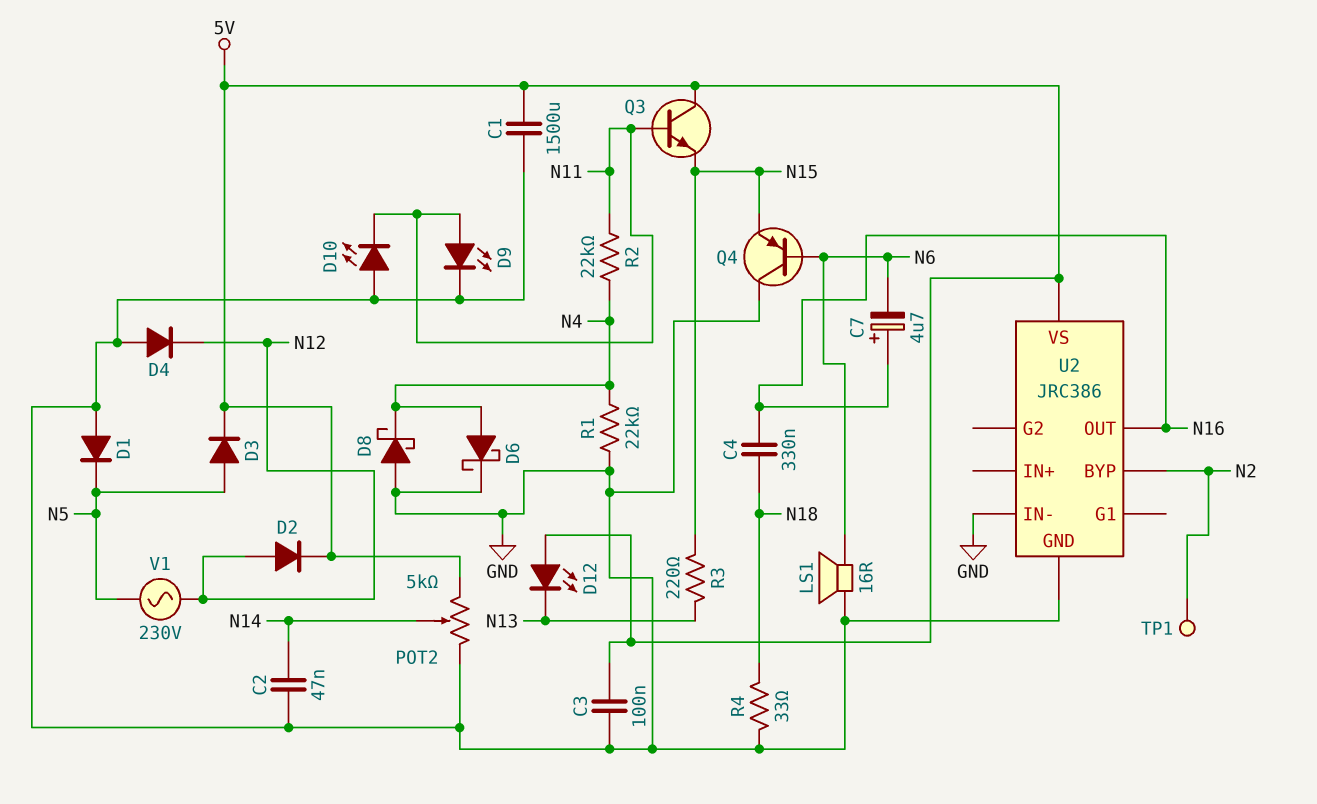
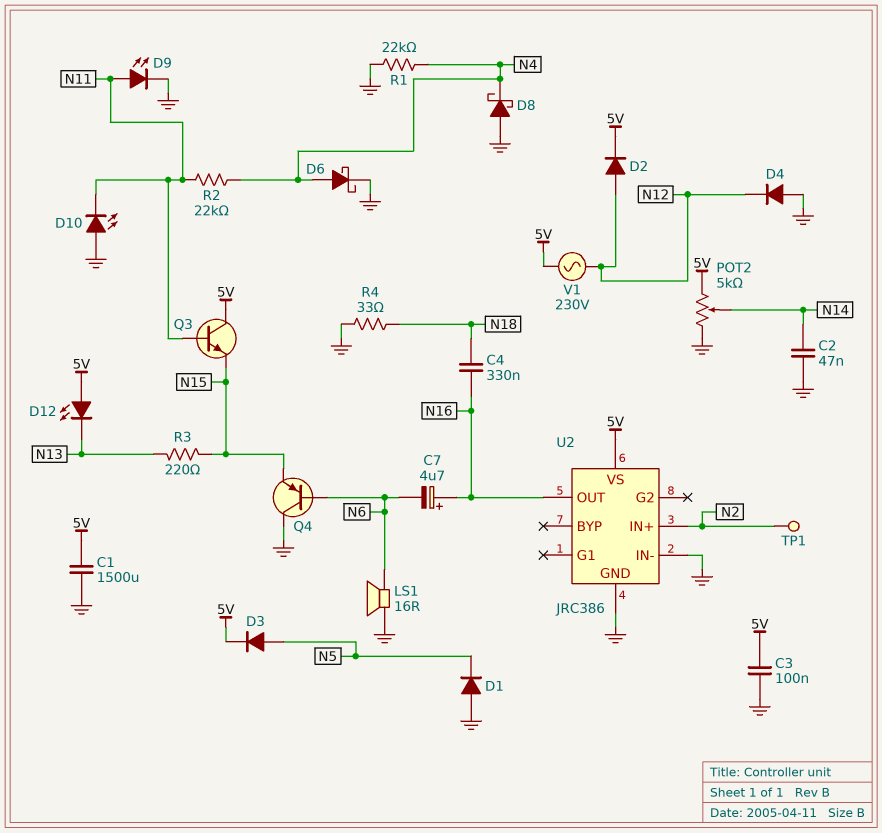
U2 pin BYP: N2 -> none
U2 pin IN+: none -> N2
V1: AC 230V (N5, N12) -> AC 230V (5V, N12)

